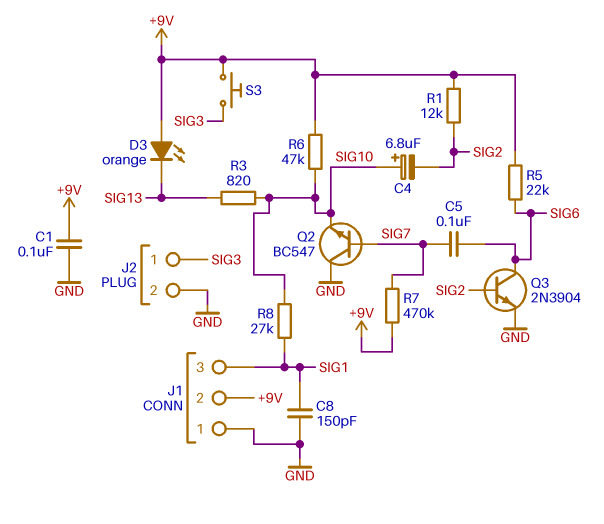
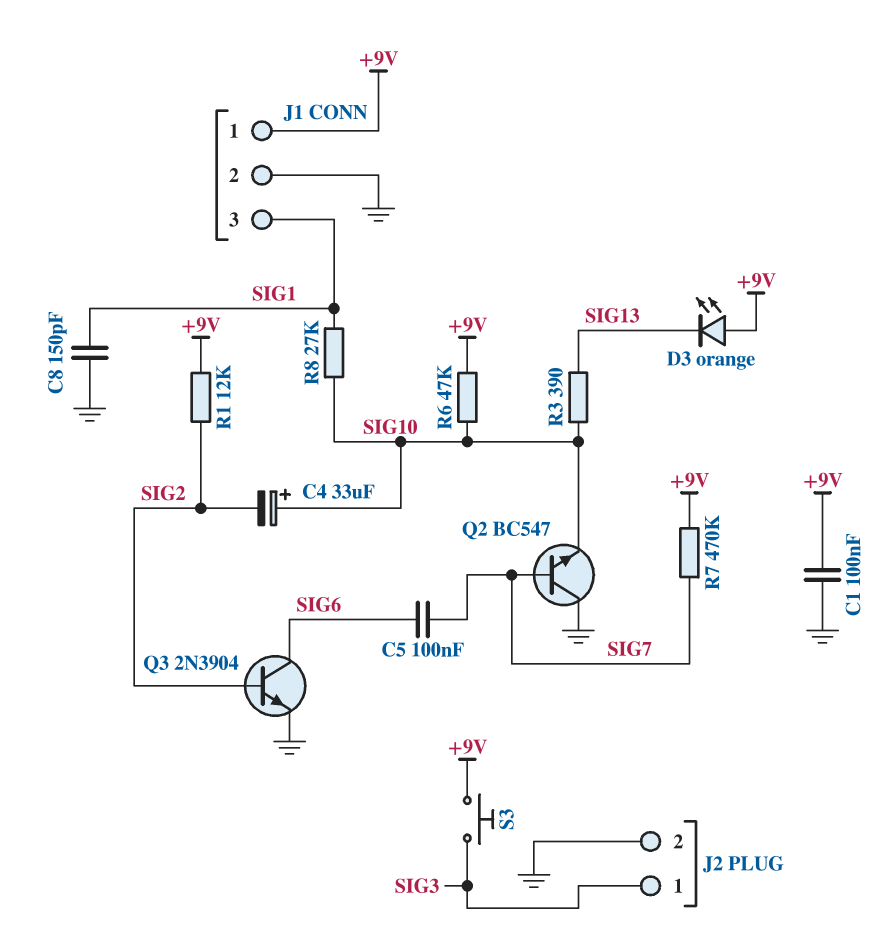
C4: 6.8uF (plus SIG10, minus SIG2) -> 33uF (plus SIG10, minus SIG2)
J1 pin 1: GND -> +9V
J1 pin 2: +9V -> GND
R3: 820 (SIG10, SIG13) -> 390 (SIG10, SIG13)
R5: 22k (+9V, SIG6) -> none

